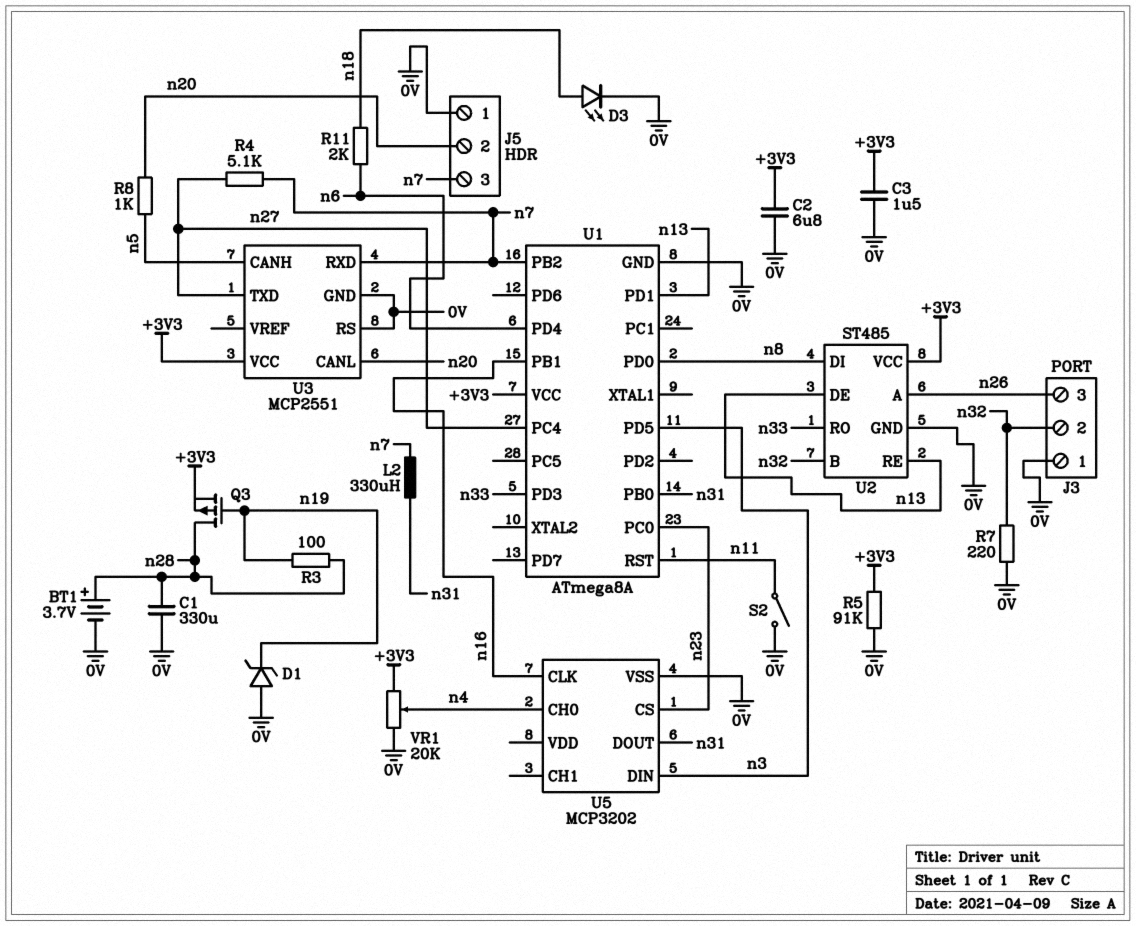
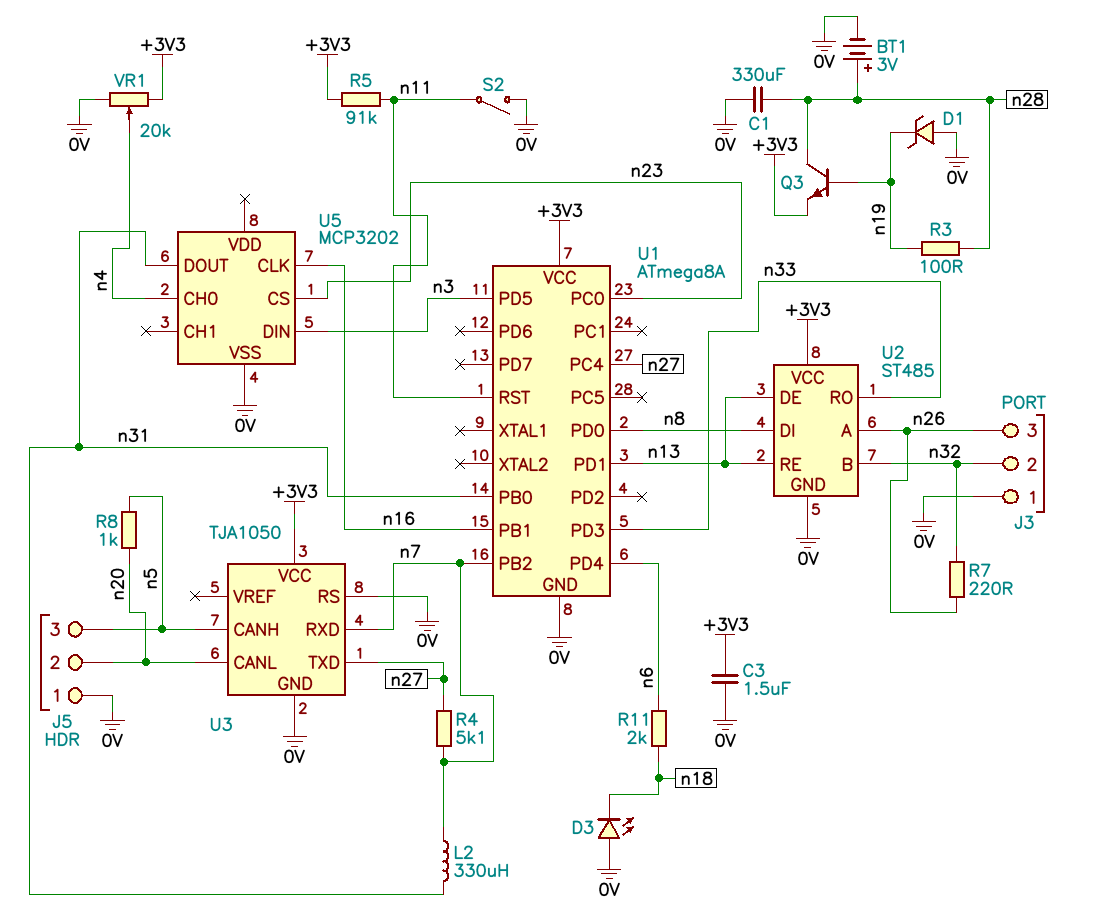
BT1: 3.7V (plus n28, minus 0V) -> 3V (plus n28, minus 0V)
C2: 6.8uF (+3V3, 0V) -> none
D3: LED (A n18, K 0V) -> LED (A 0V, K n18)
J5 pin 3: n7 -> n5
Q3: PMOS (G n19, D n28, S +3V3) -> NPN (B n19, C n28, E +3V3)
R5: 91k (+3V3, 0V) -> 91k (+3V3, n11)
R7: 220 (0V, n32) -> 220 (n26, n32)
U3: MCP2551 -> TJA1050

